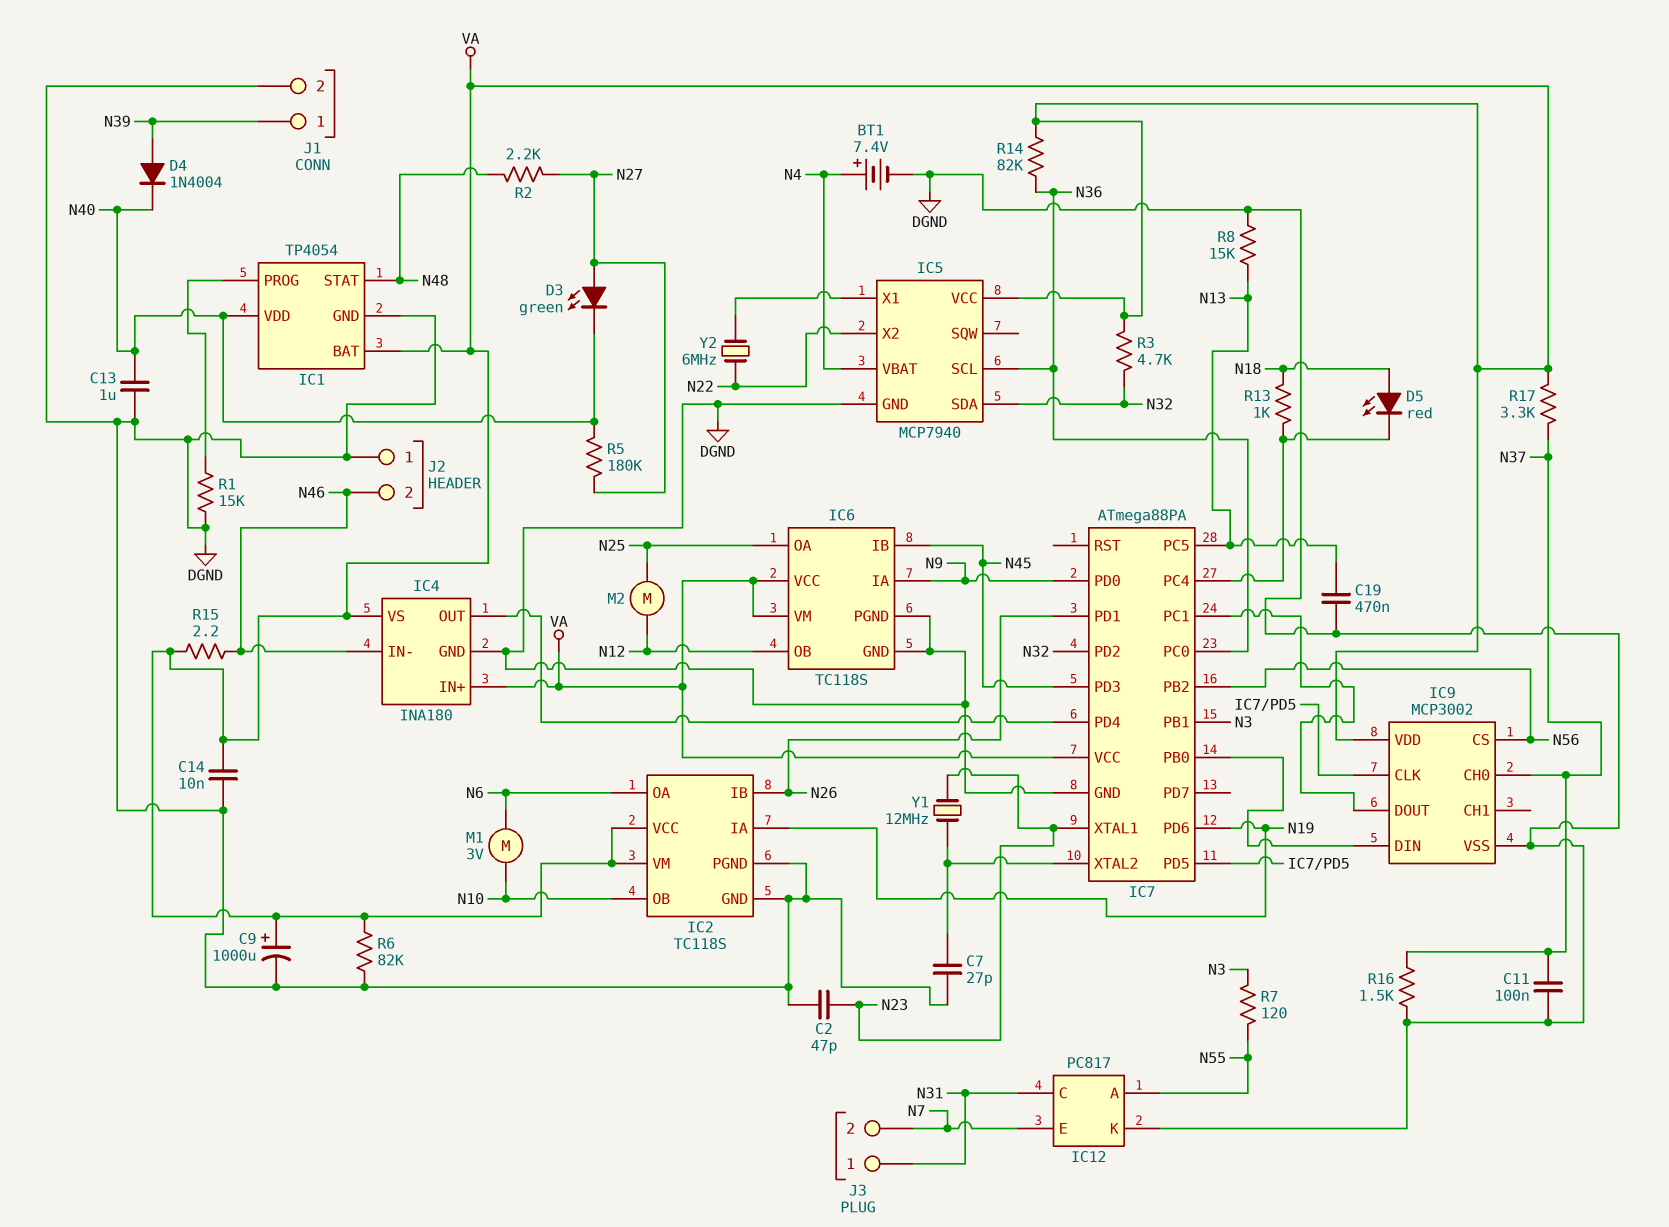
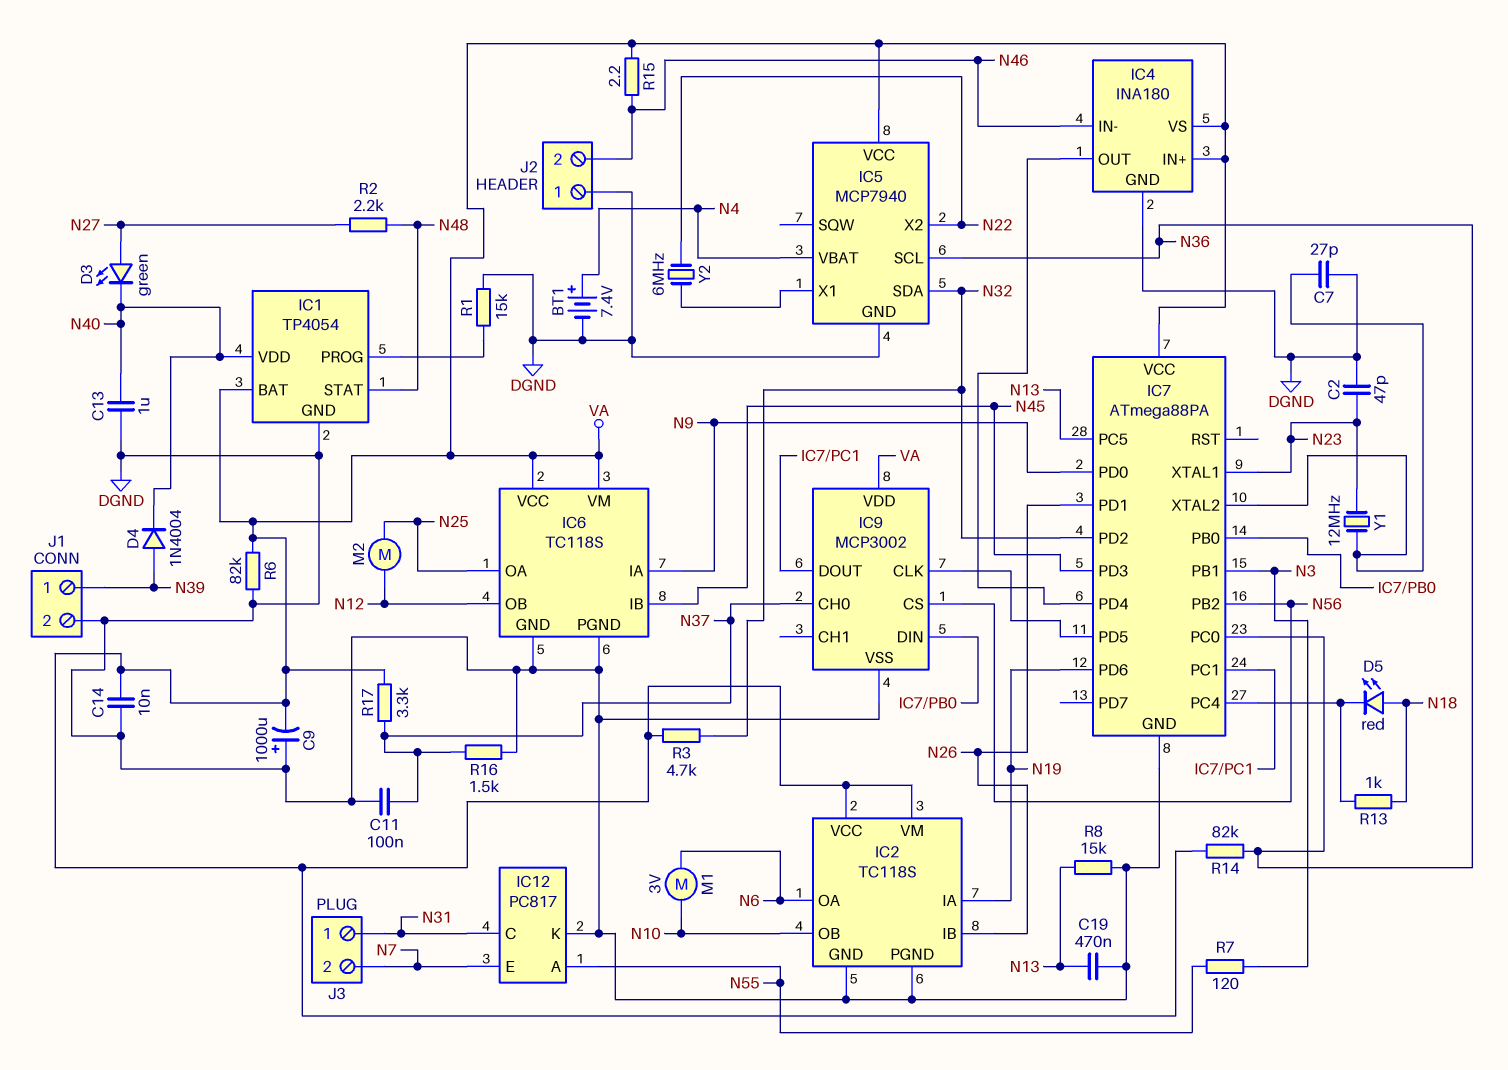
C9: 1000uF (plus VA, minus DGND) -> 1000uF (plus DGND, minus VA)
R5: 180k (N27, N40) -> none

